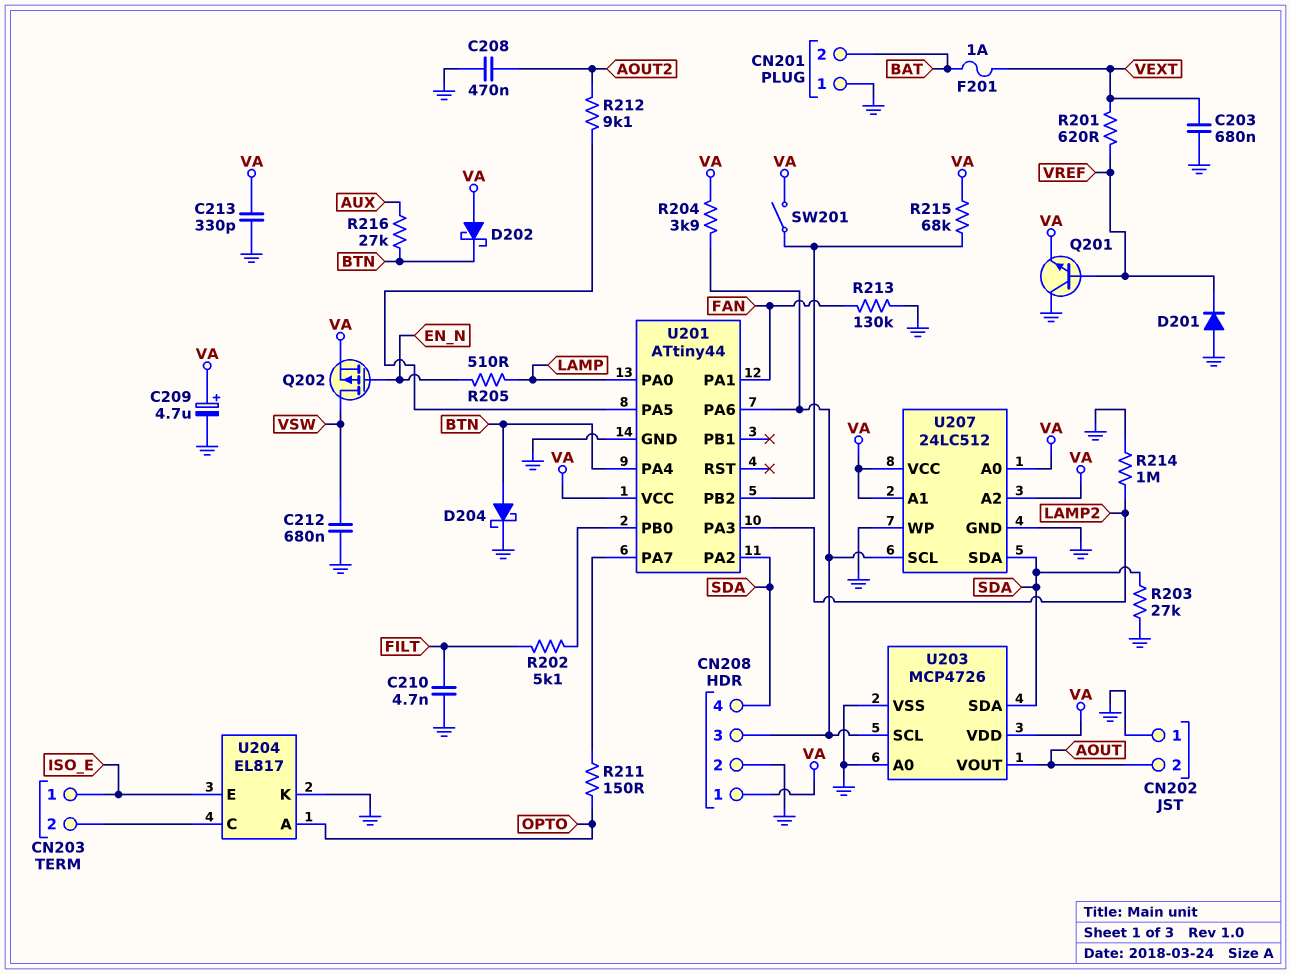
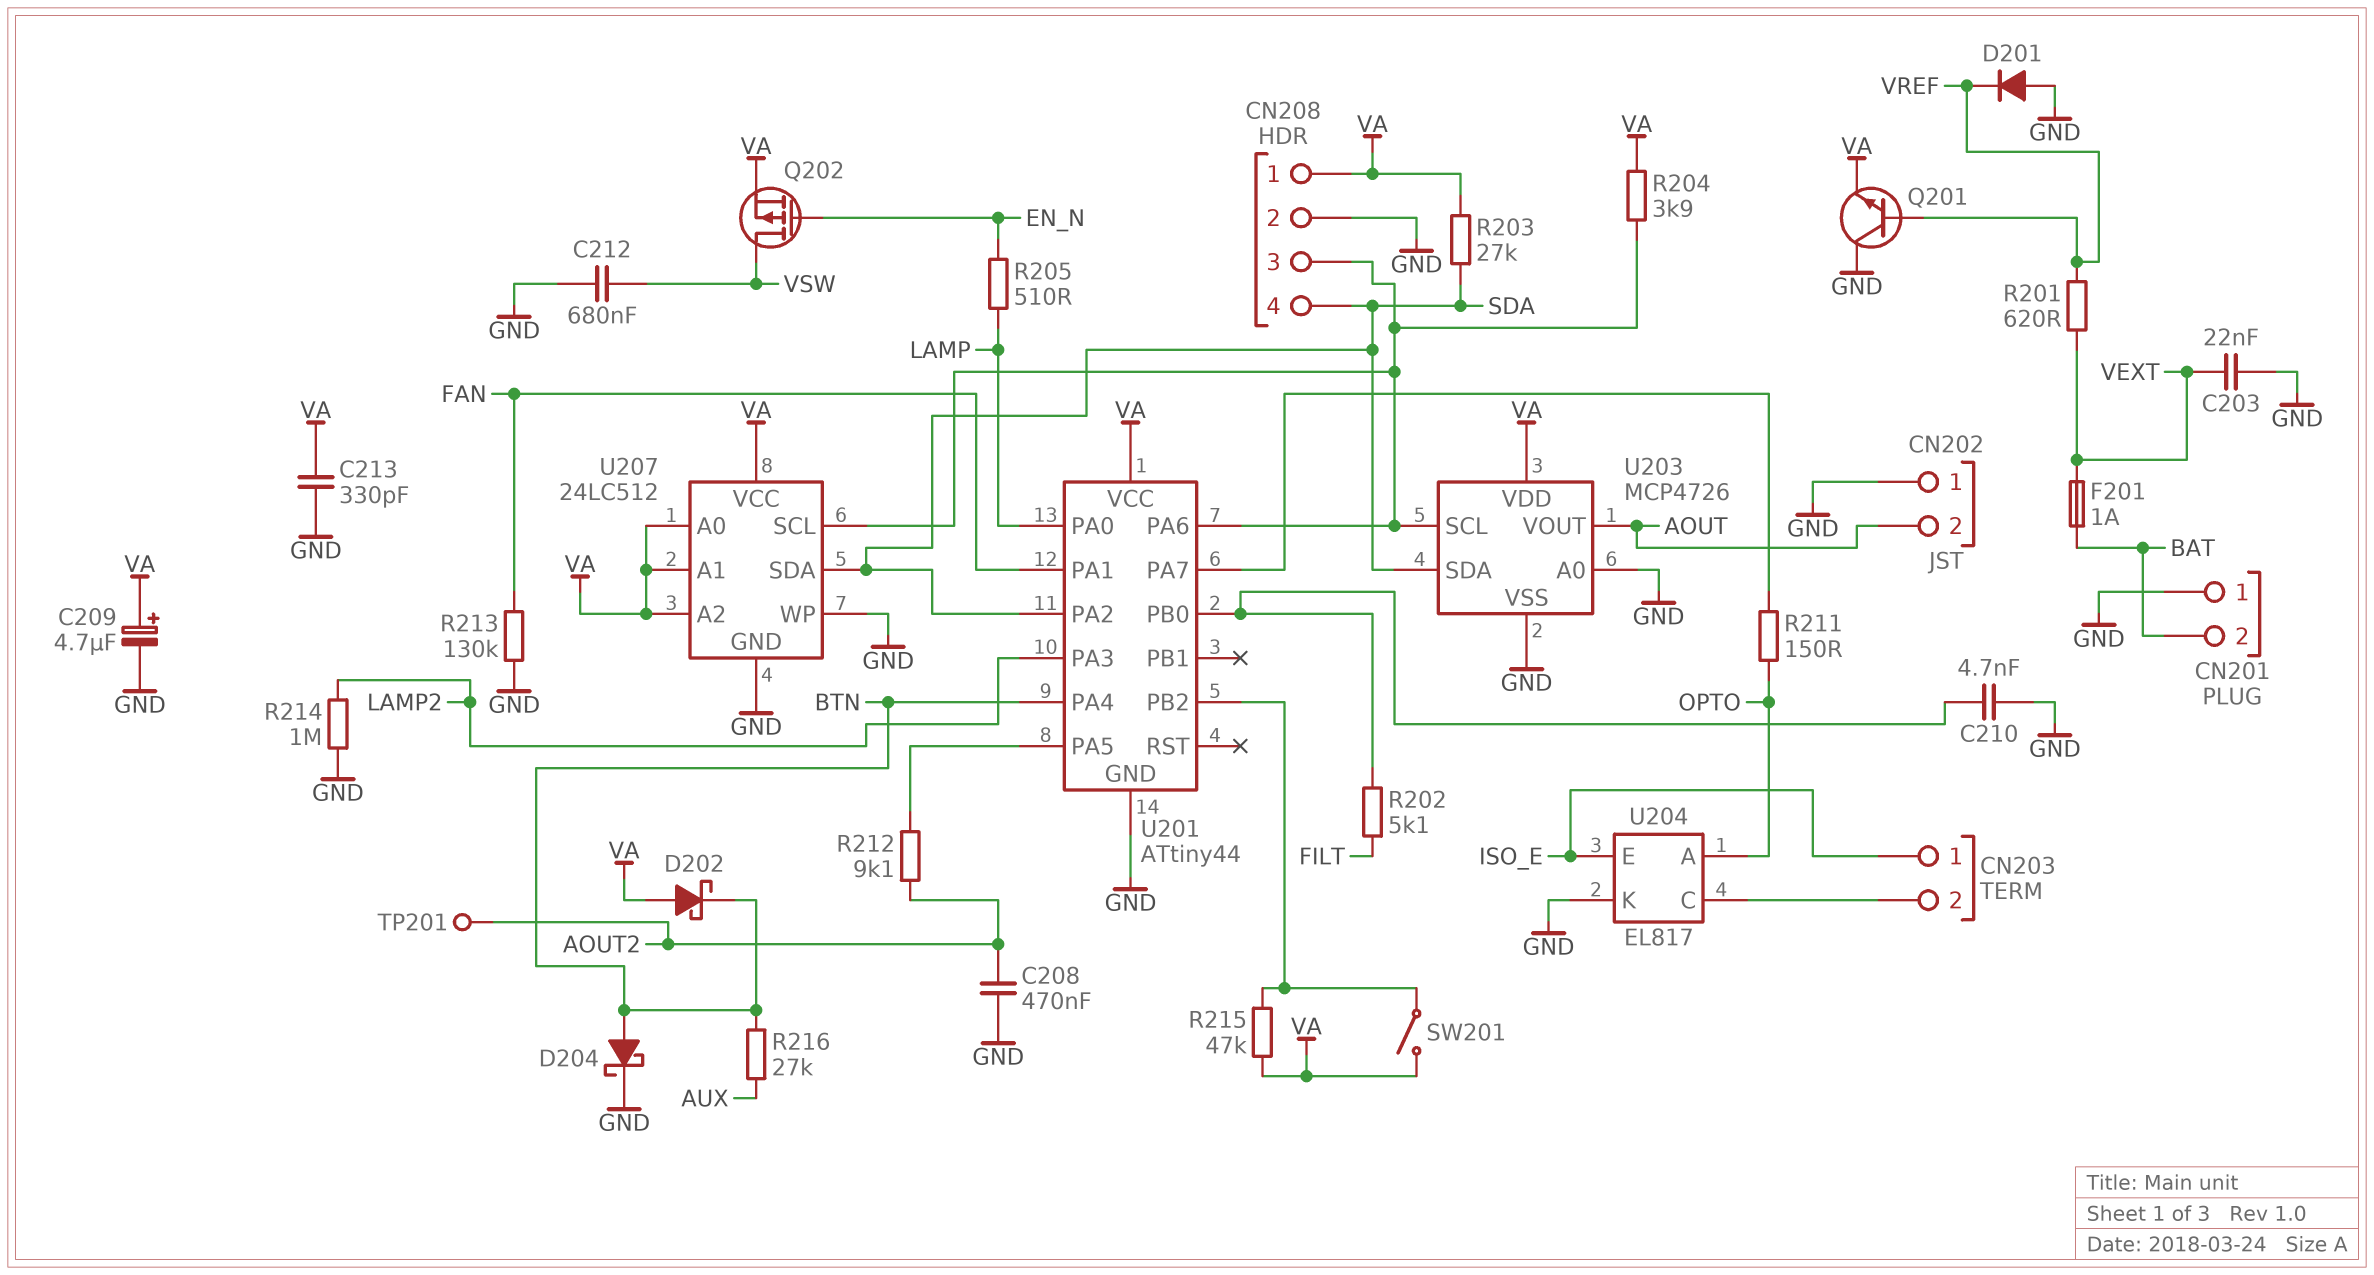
C203: 680nF (GND, VEXT) -> 22nF (GND, VEXT)
C210: 4.7nF (FILT, GND) -> 4.7nF (GND, U201/PB0)
R203: 27k (GND, SDA) -> 27k (SDA, VA)
R215: 68k (U201/PB2, VA) -> 47k (U201/PB2, VA)
TP201: none -> test point (AOUT2)

